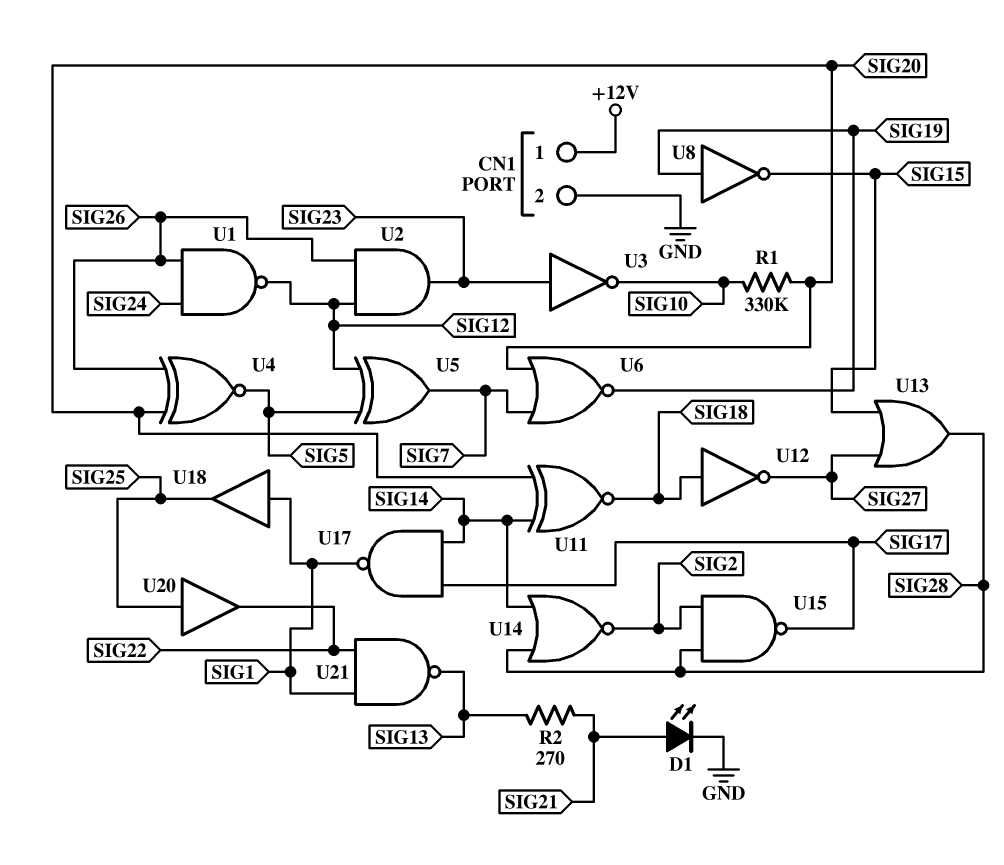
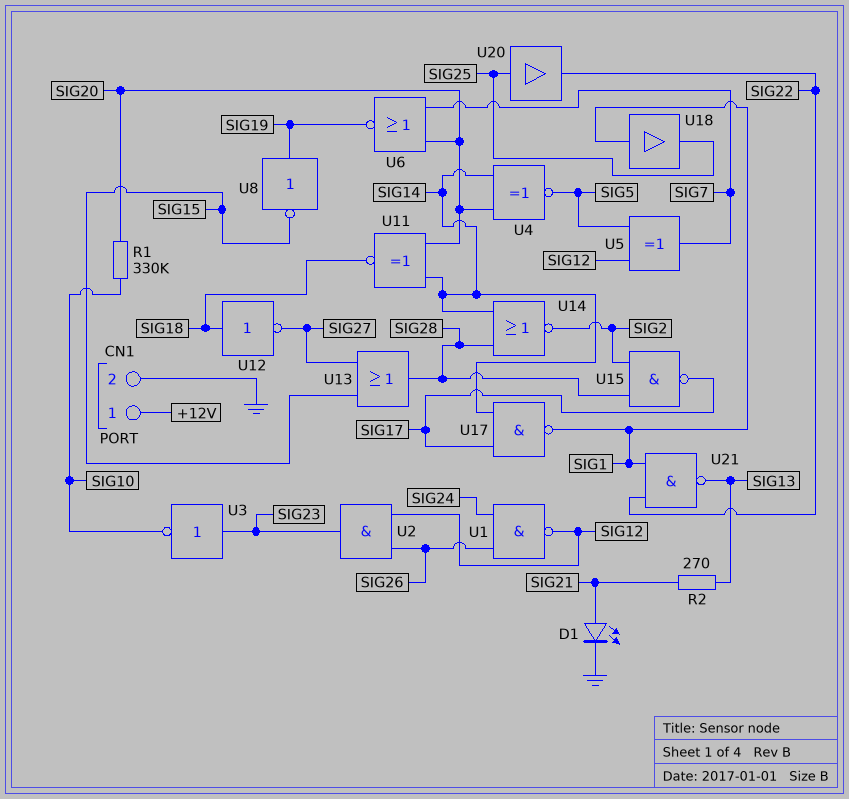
U4: XNOR (in SIG20, in SIG26, out SIG5) -> XNOR (in SIG14, in SIG20, out SIG5)

